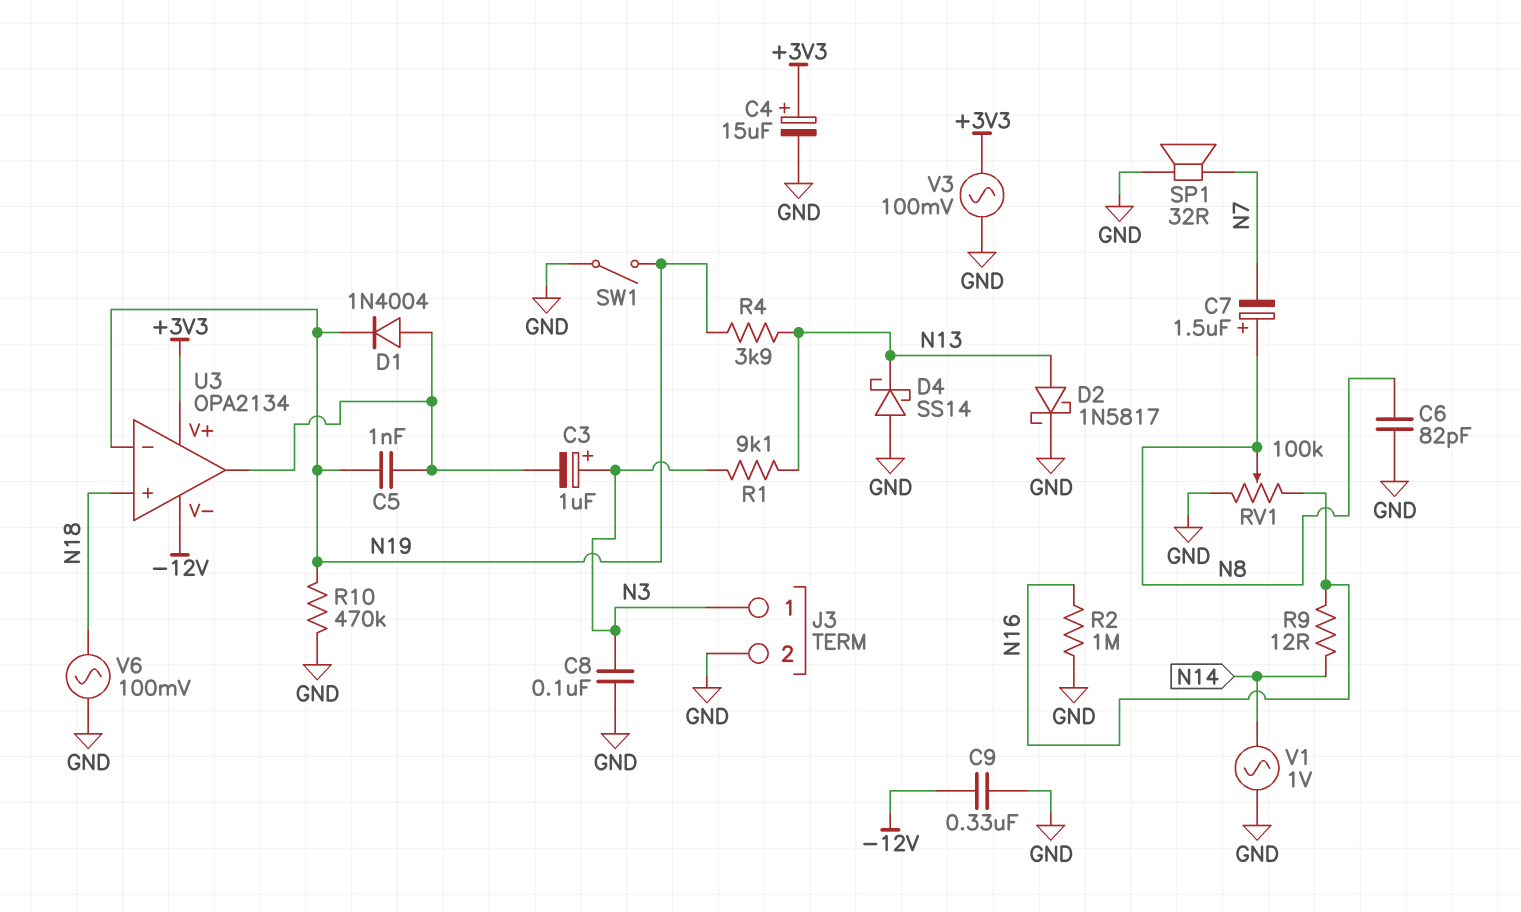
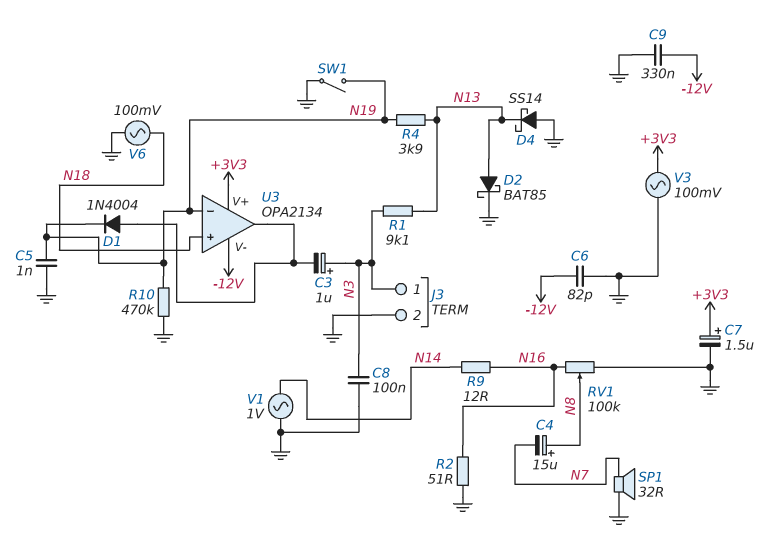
C4: 15uF (plus +3V3, minus GND) -> 15uF (plus N8, minus N7)
C5: 1nF (N19, U3/out) -> 1nF (GND, N19)
C6: 82pF (GND, N8) -> 82pF (-12V, GND)
C7: 1.5uF (plus N8, minus N7) -> 1.5uF (plus +3V3, minus GND)
D2: schottky 1N5817 (A N13, K GND) -> schottky BAT85 (A N13, K GND)
R2: 1M (GND, N16) -> 51 (GND, N16)

